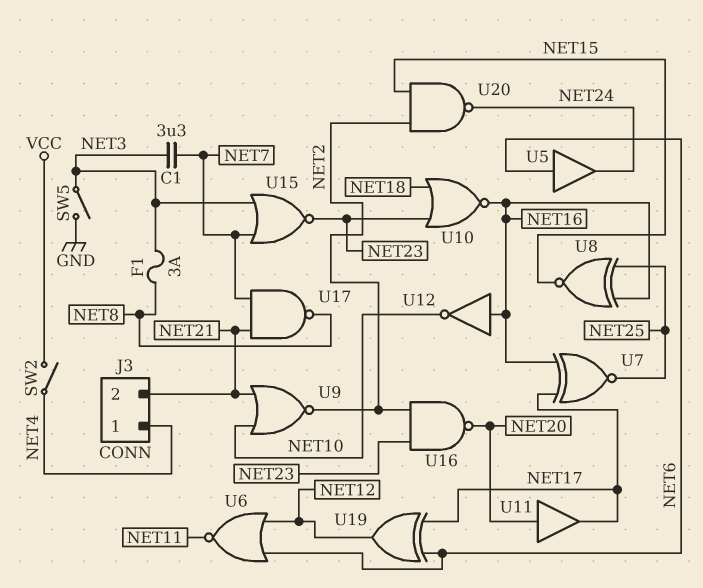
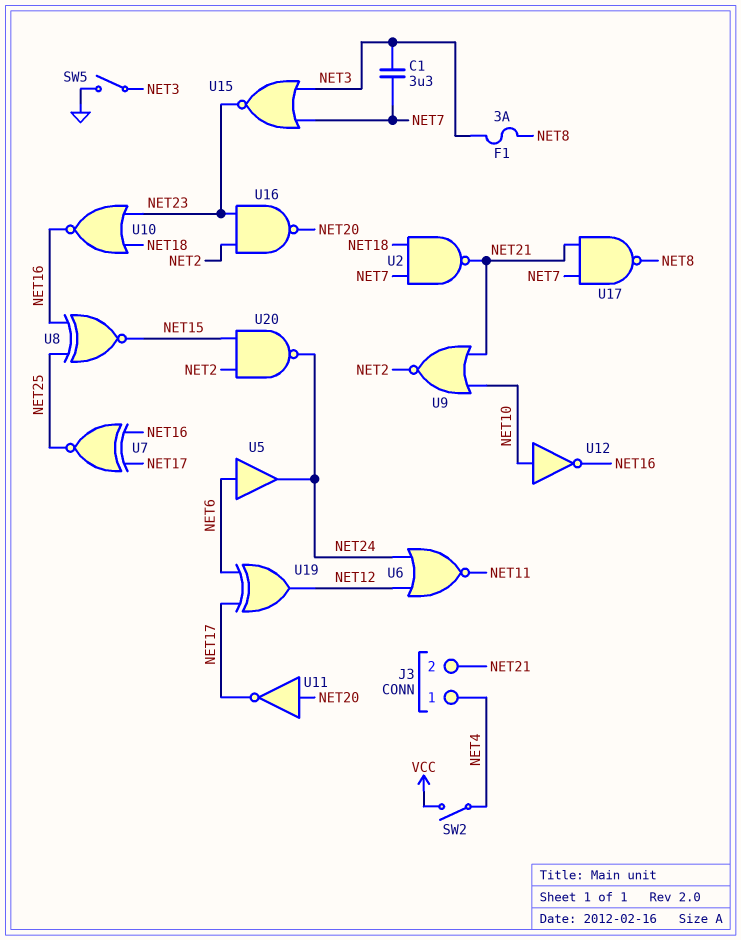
U2: none -> NAND (in NET7, in NET18, out NET21)
U6: NOR (in NET6, in NET12, out NET11) -> NOR (in NET12, in NET24, out NET11)
U11: buffer (in NET20, out NET17) -> NOT (in NET20, out NET17)
U12: NOT (in NET16, out NET10) -> NOT (in NET10, out NET16)

